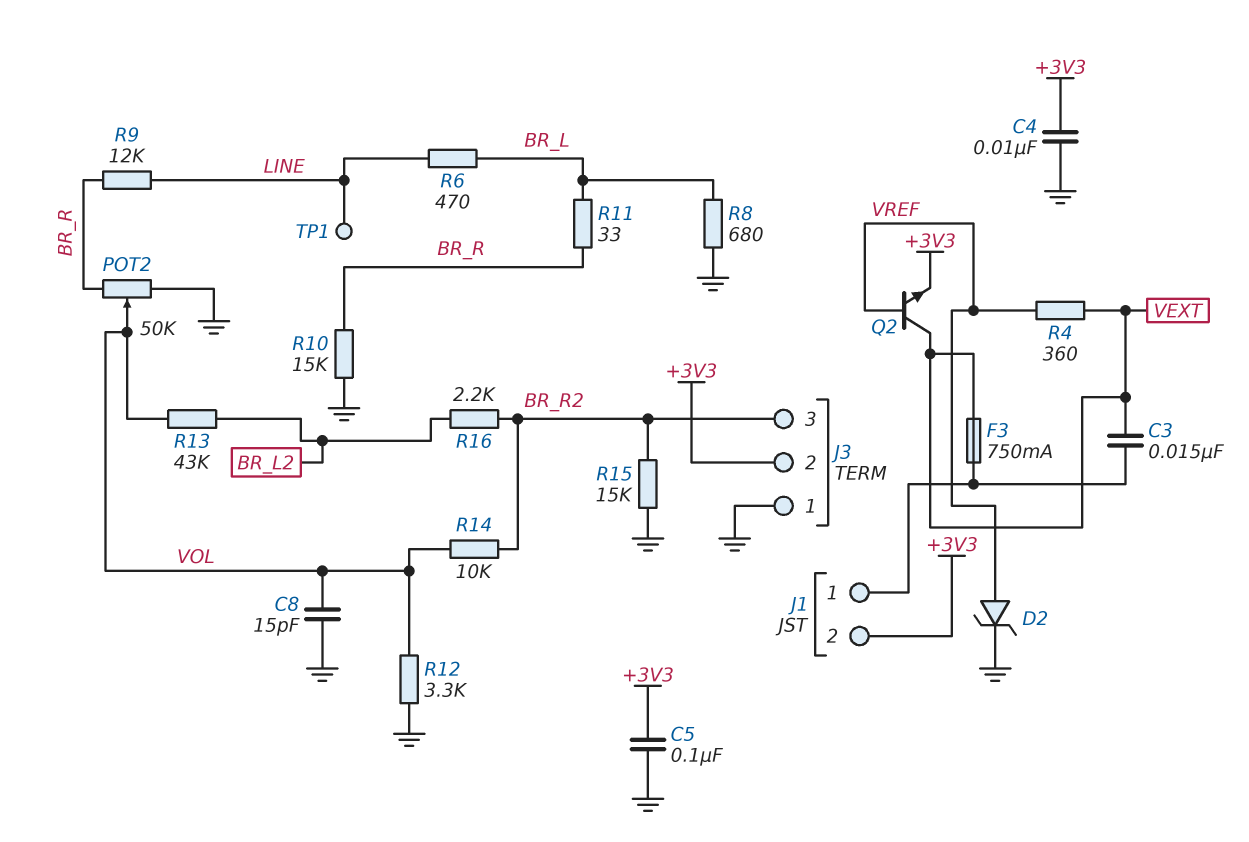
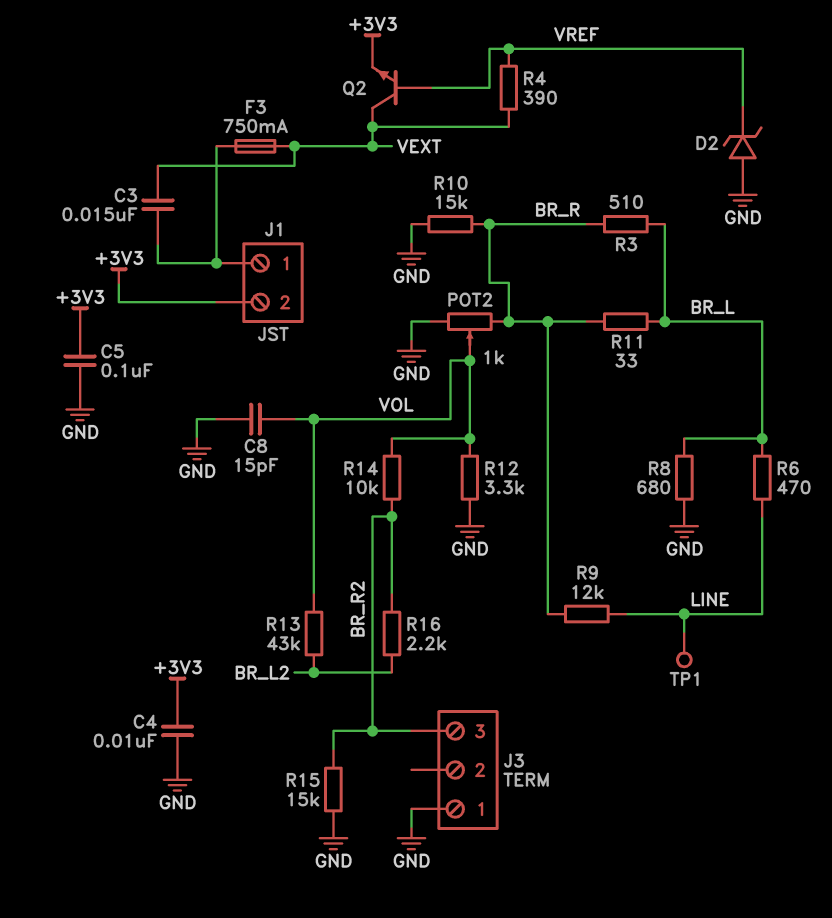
D2: zener (A VREF, K GND) -> zener (A GND, K VREF)
J3 pin 2: +3V3 -> none
POT2: 50k (BR_R, GND, wiper VOL) -> 1k (BR_R, GND, wiper VOL)
R3: none -> 510 (BR_L, BR_R)
R4: 360 (VEXT, VREF) -> 390 (VEXT, VREF)

